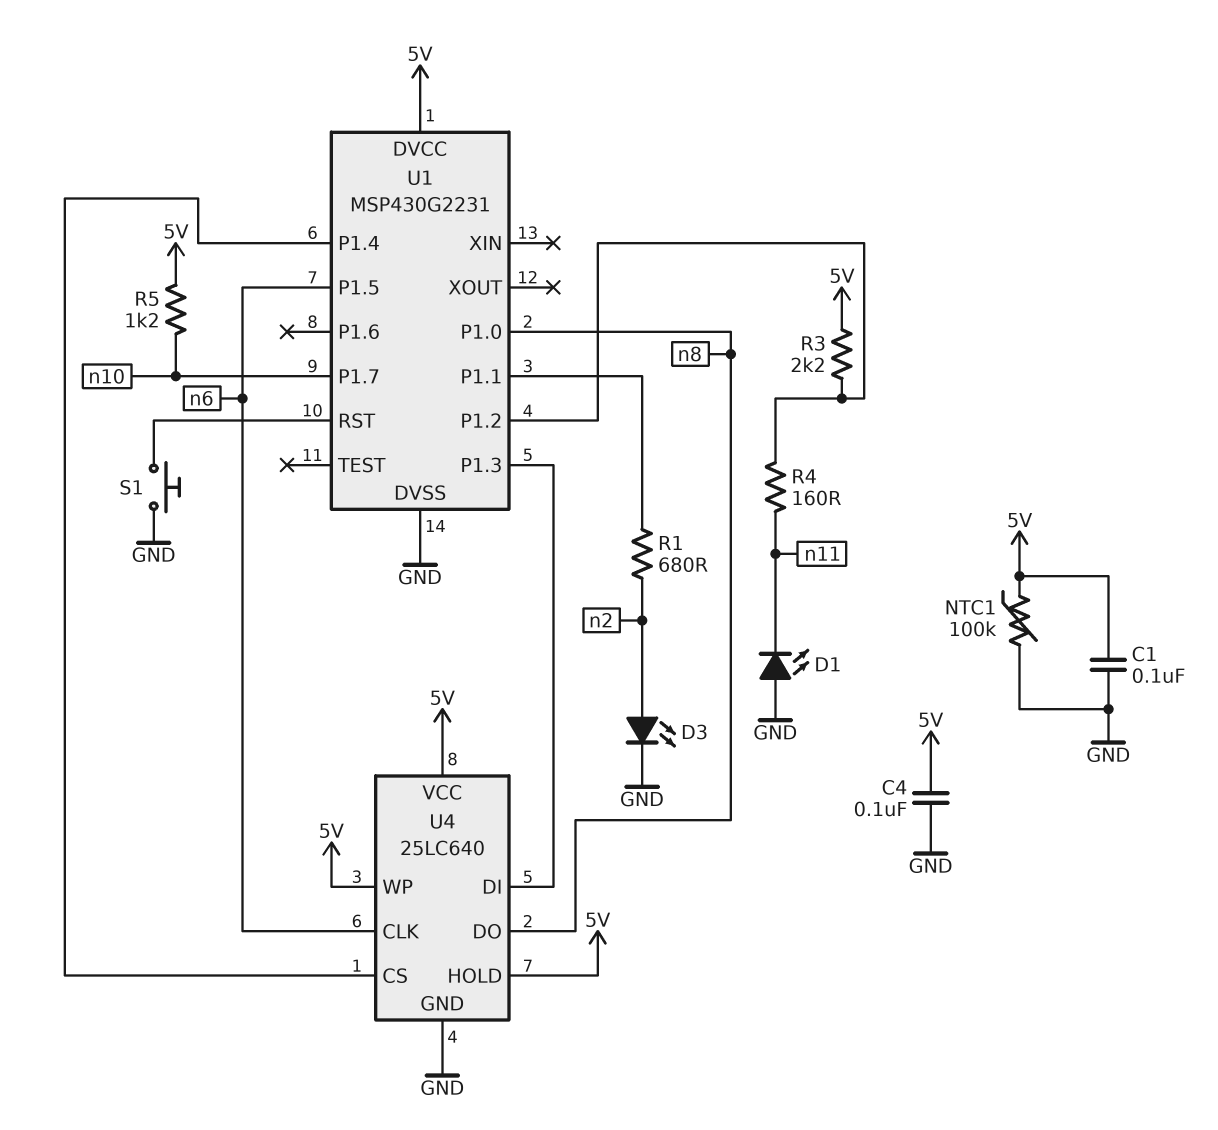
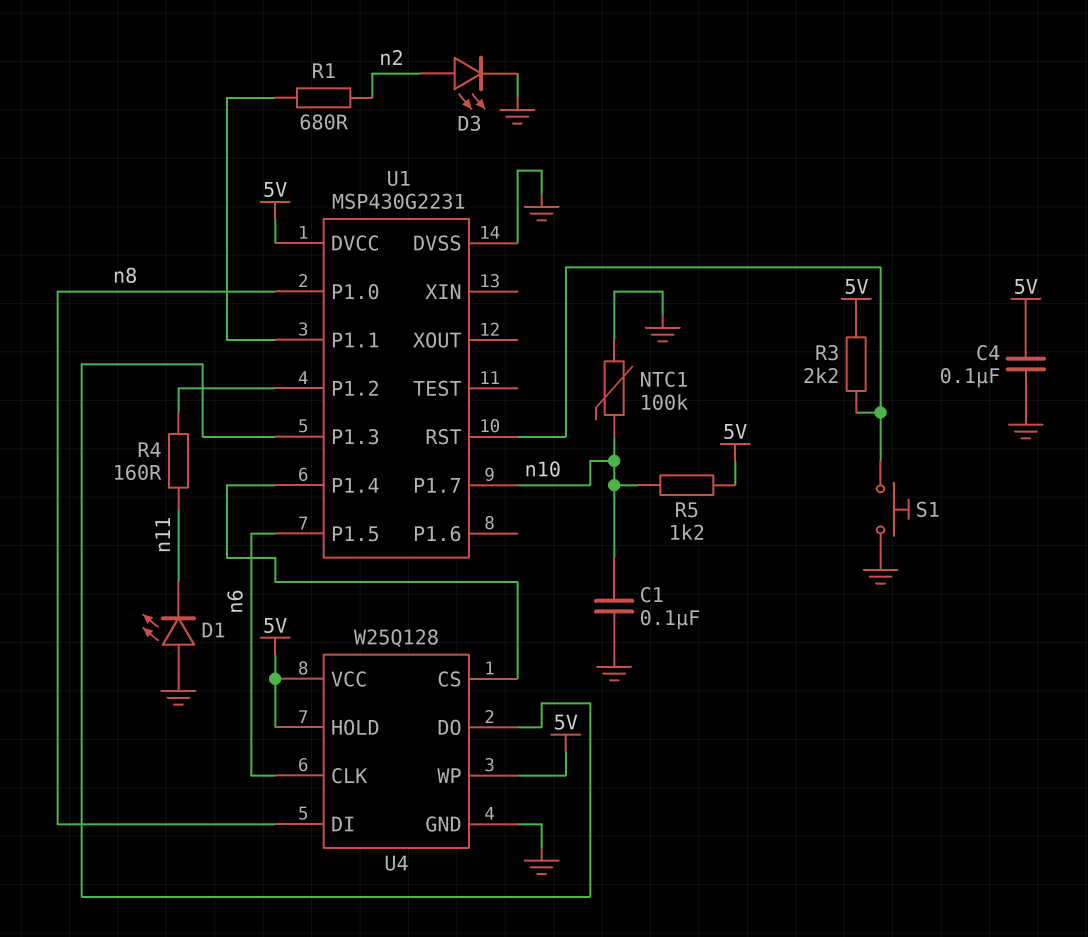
C1: 100nF (5V, GND) -> 100nF (GND, n10)
NTC1: 100k (5V, GND) -> 100k (GND, n10)
R3: 2.2k (5V, U1/P1.2) -> 2.2k (5V, U1/RST)
U4: 25LC640 -> W25Q128
U4 pin DI: U1/P1.3 -> n8
U4 pin DO: n8 -> U1/P1.3

